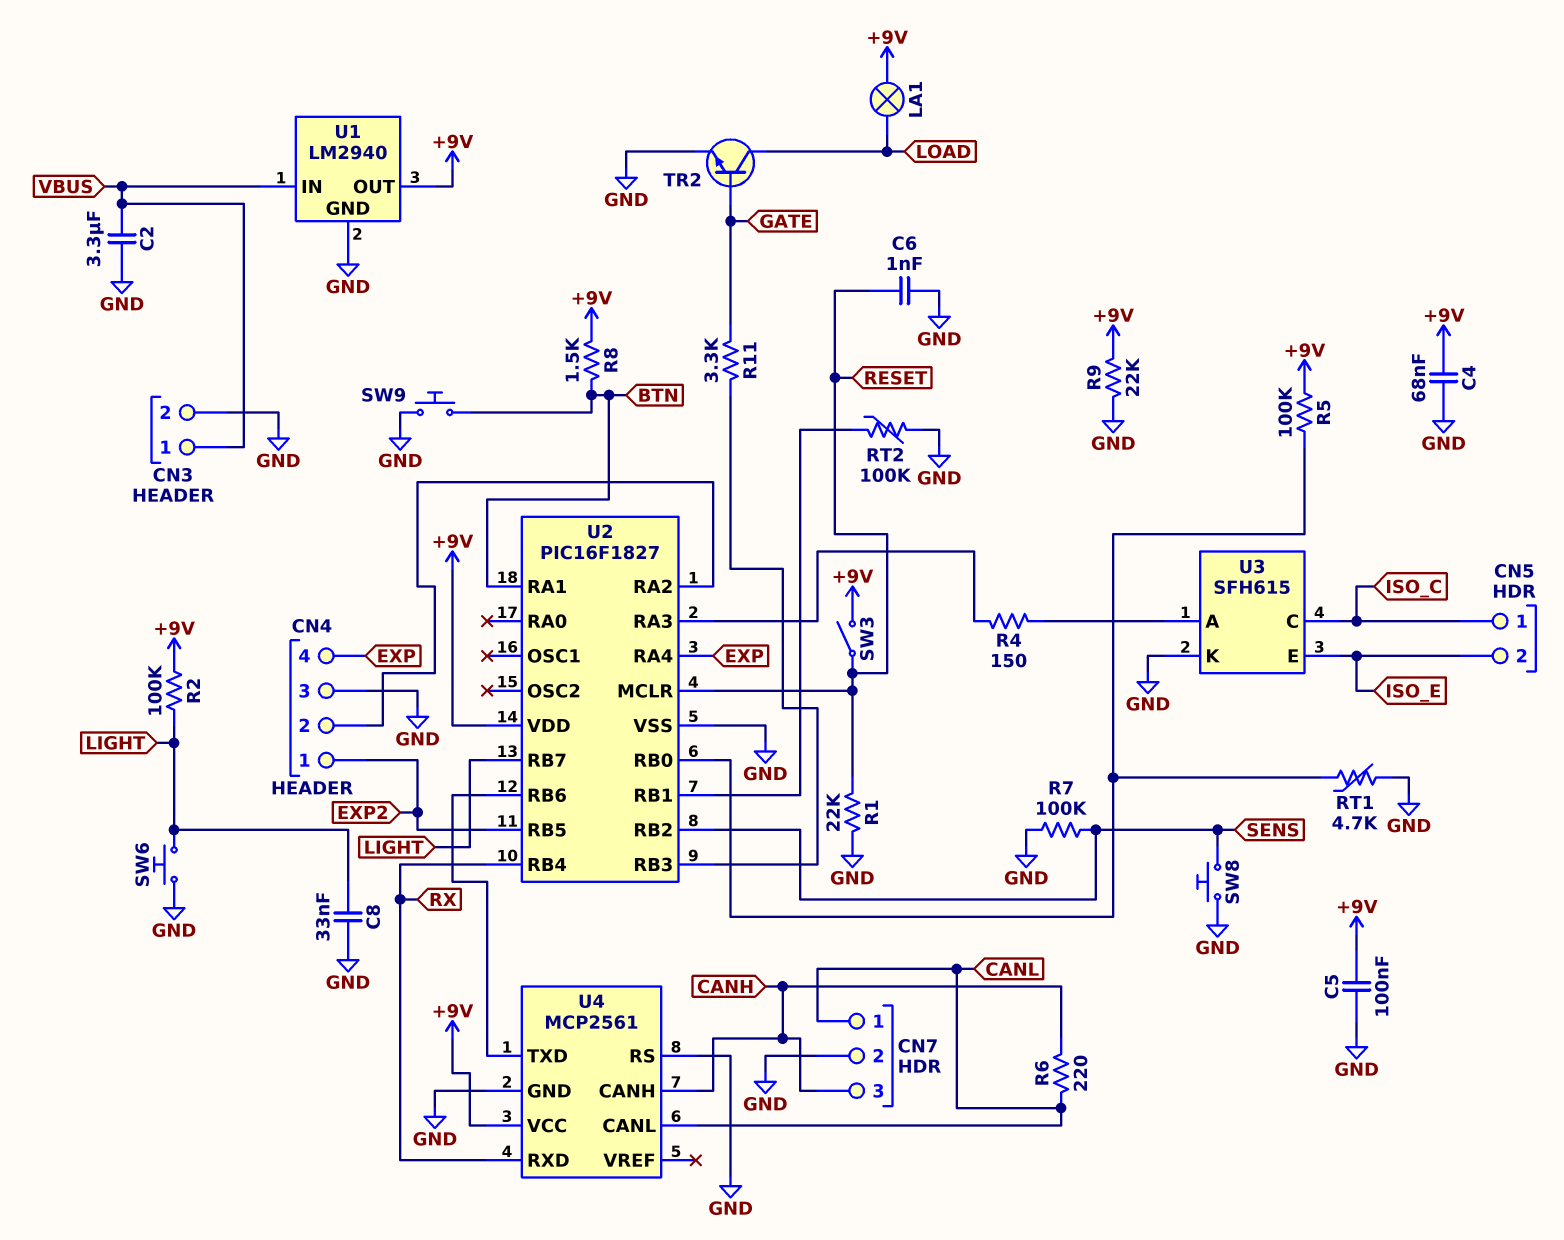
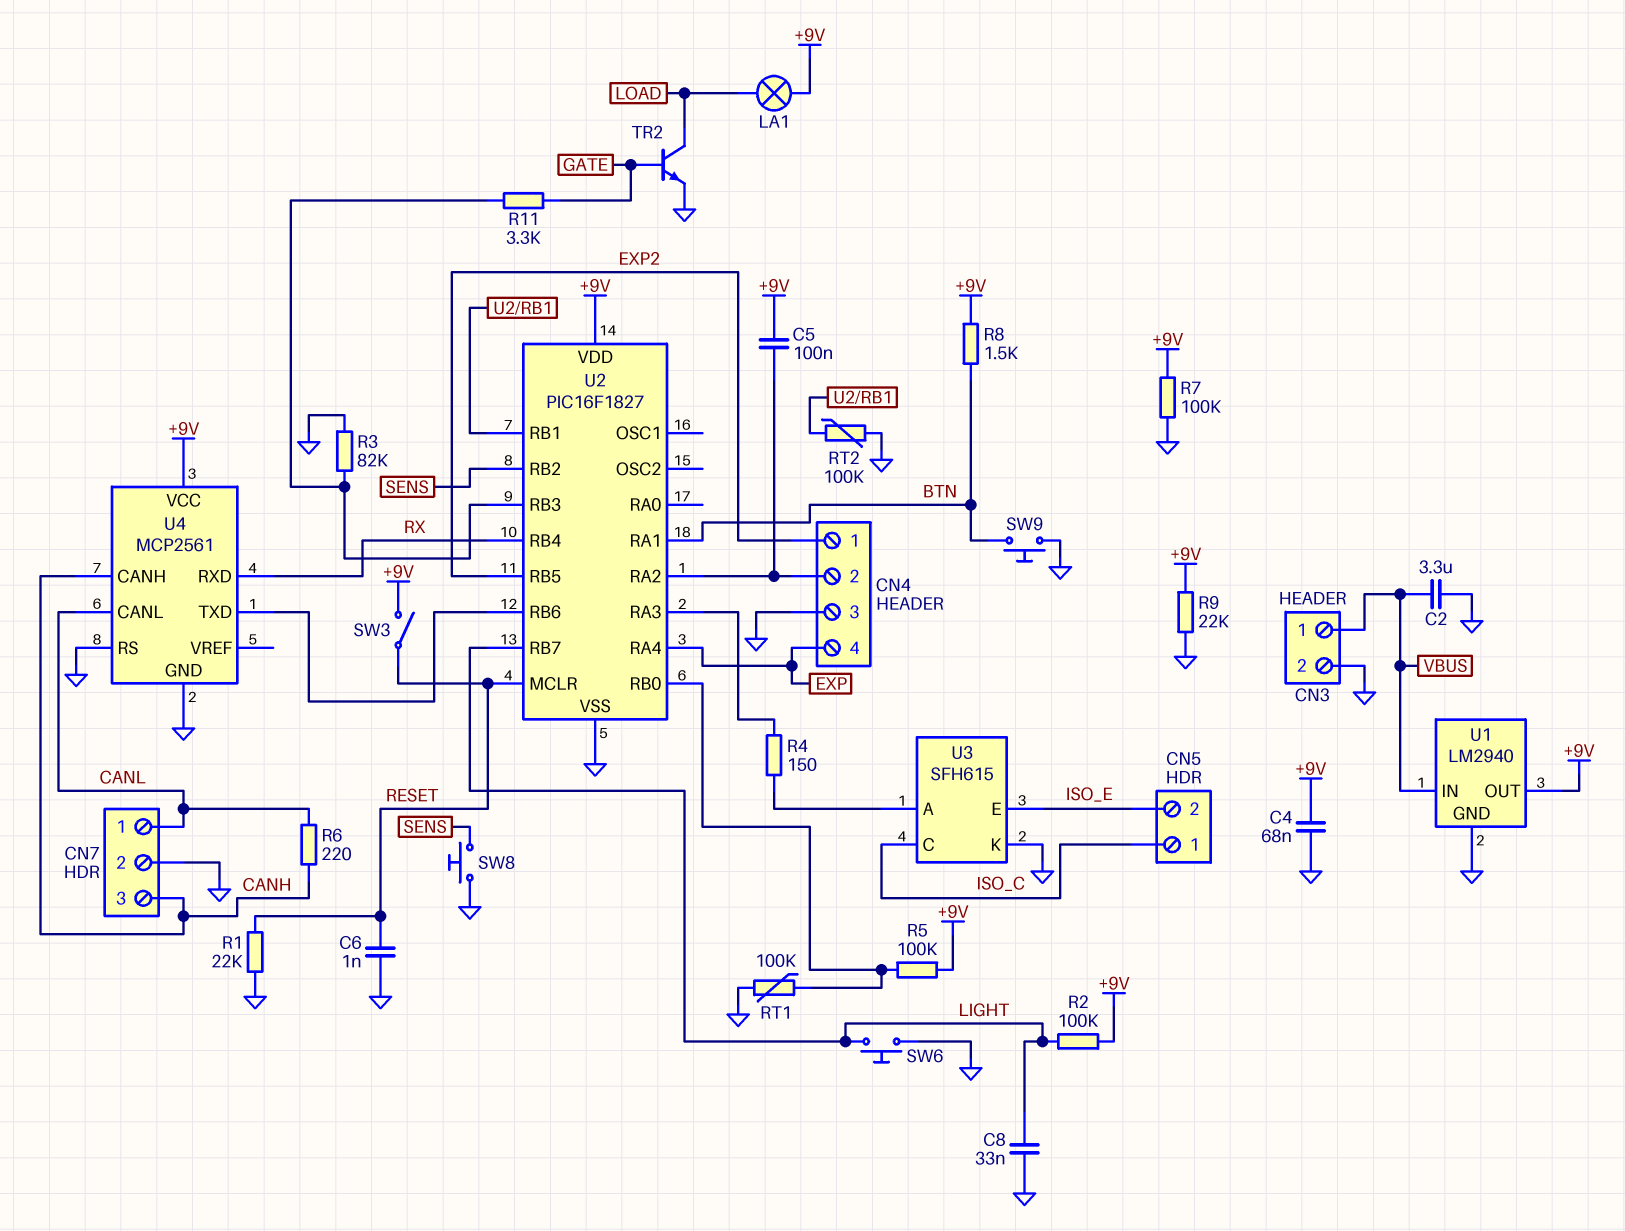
C5: 100nF (+9V, GND) -> 100nF (+9V, CN4/2)
R3: none -> 82k (GND, U2/RB3)
R7: 100k (GND, SENS) -> 100k (+9V, GND)
RT1: 4.7k (GND, U2/RB0) -> 100k (GND, U2/RB0)

